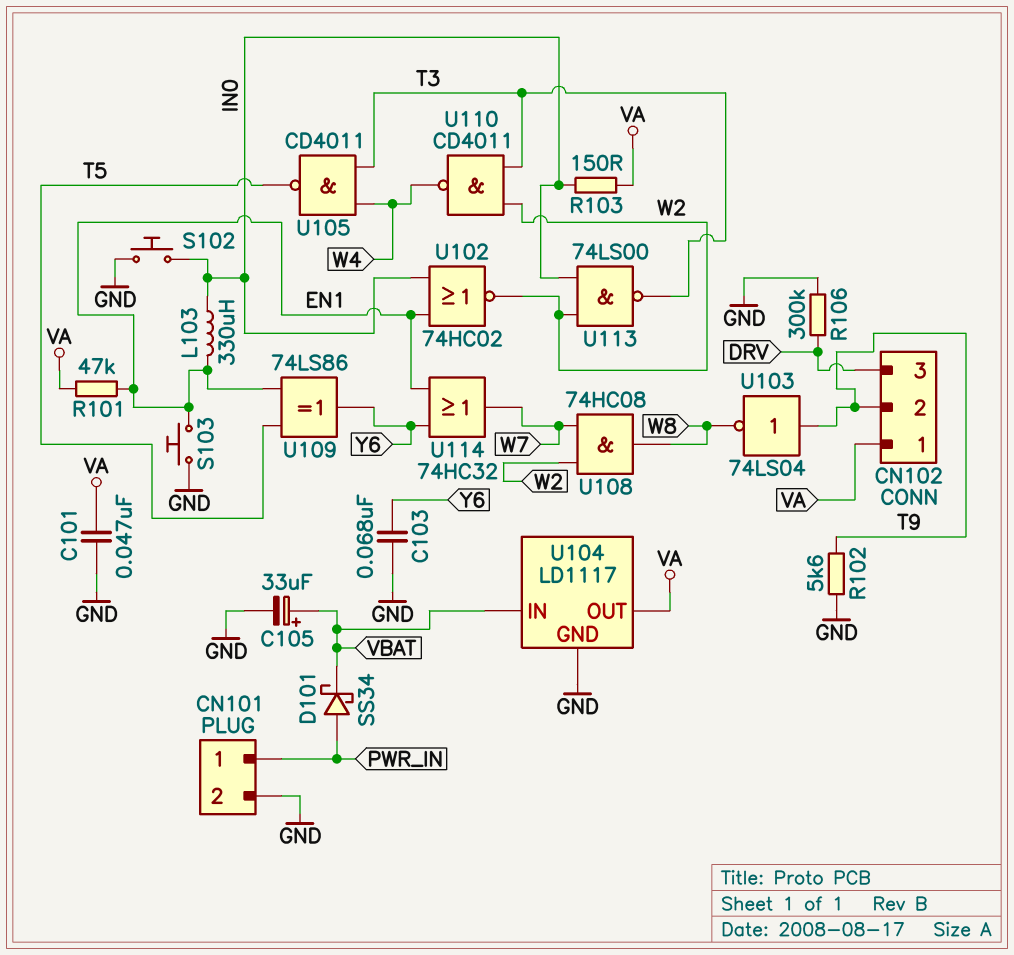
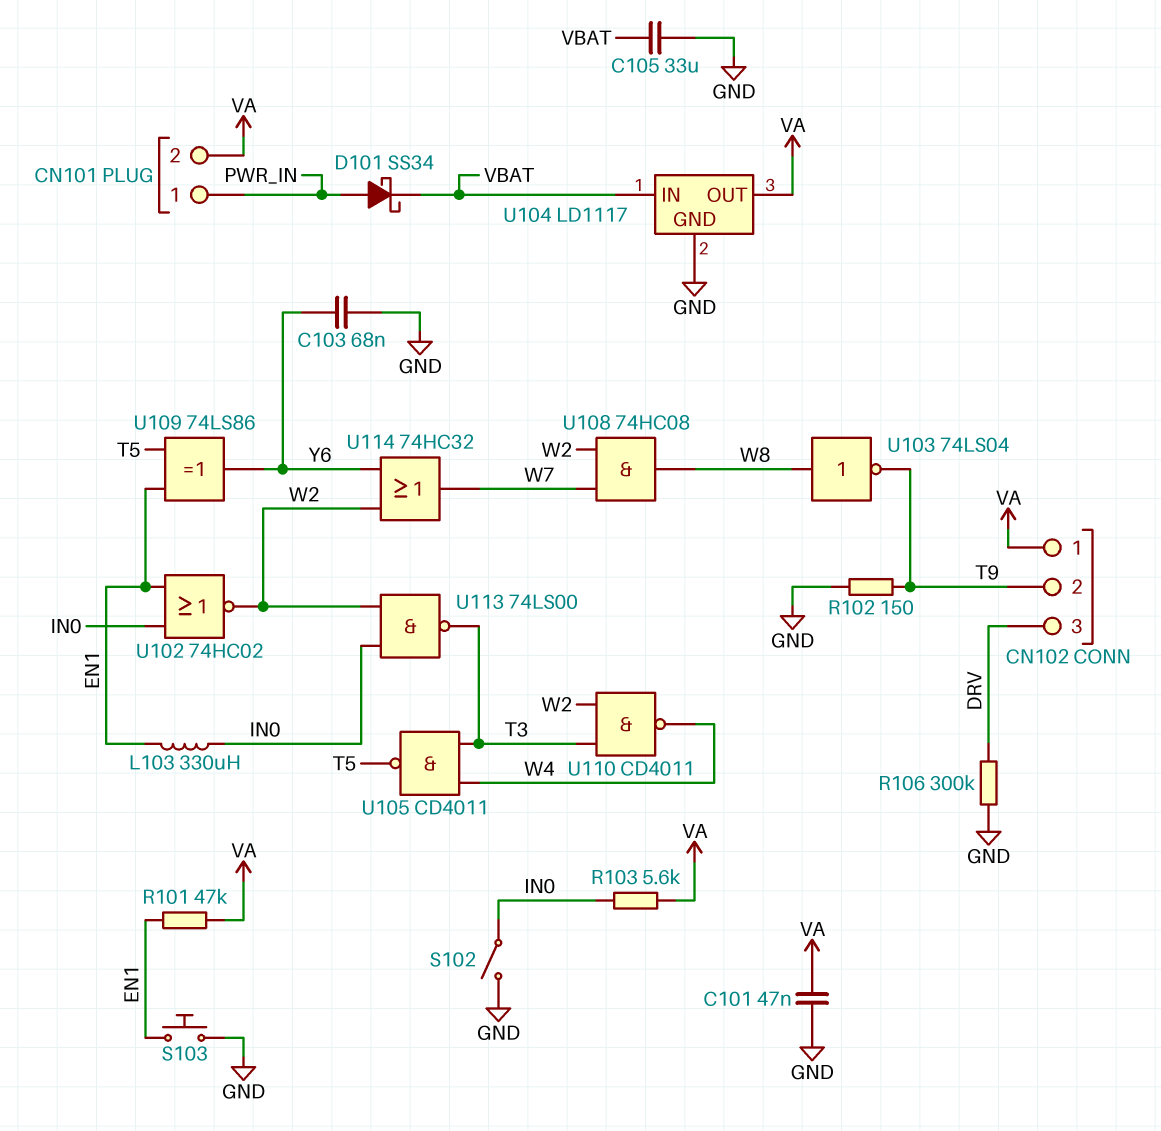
C105: 33uF (plus VBAT, minus GND) -> 33uF (GND, VBAT)
CN101 pin 2: GND -> VA
R102: 5.6k (GND, T9) -> 150 (GND, T9)
R103: 150 (IN0, VA) -> 5.6k (IN0, VA)
S102: button (GND, IN0) -> switch (GND, IN0)
U103: NOT 74LS04 (in T9, out W8) -> NOT 74LS04 (in W8, out T9)
U114: OR 74HC32 (in EN1, in Y6, out W7) -> OR 74HC32 (in W2, in Y6, out W7)

